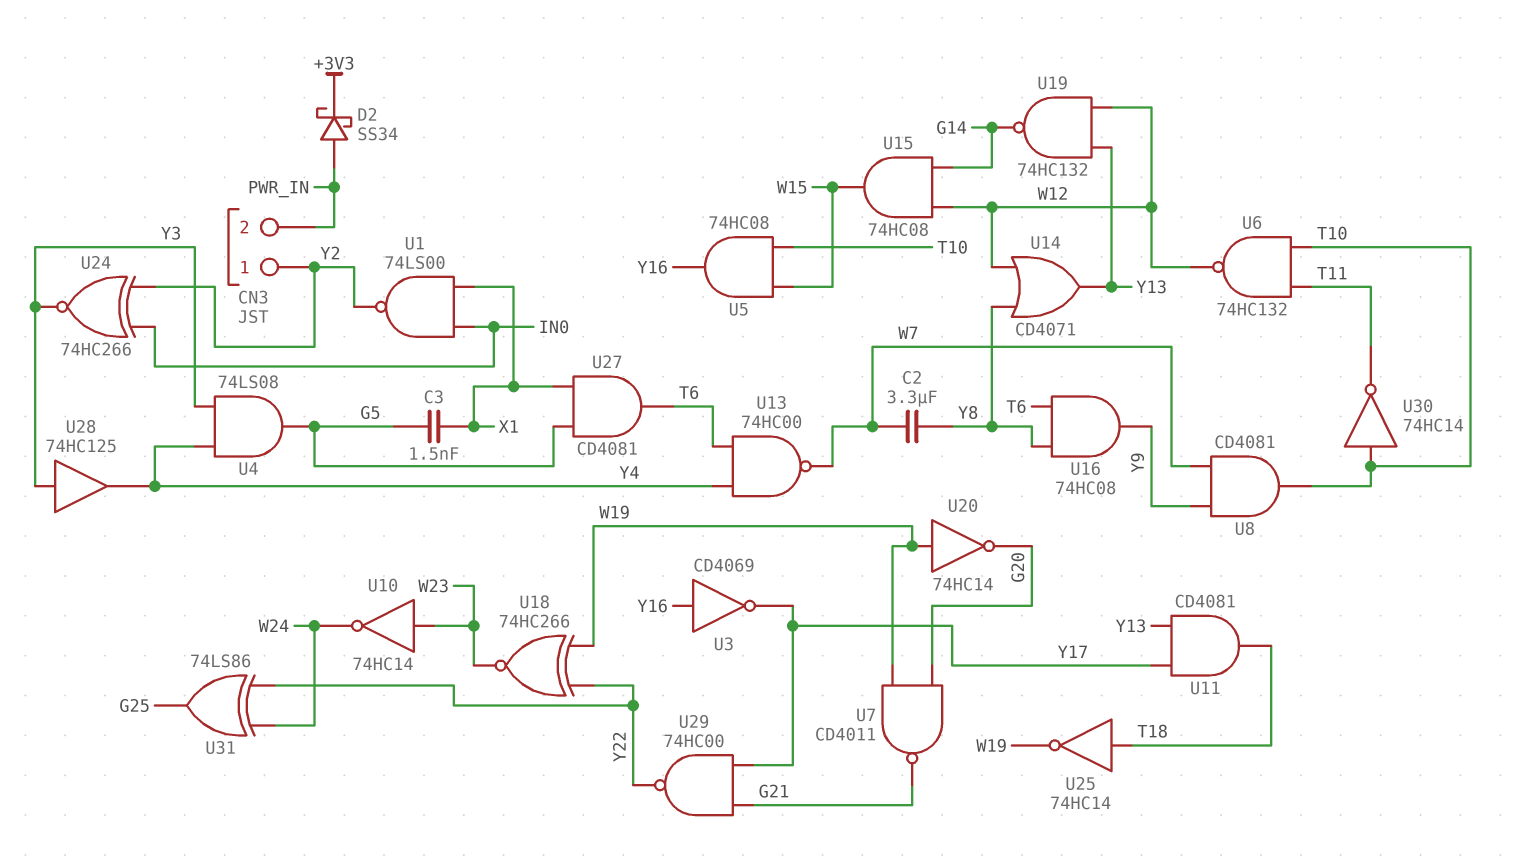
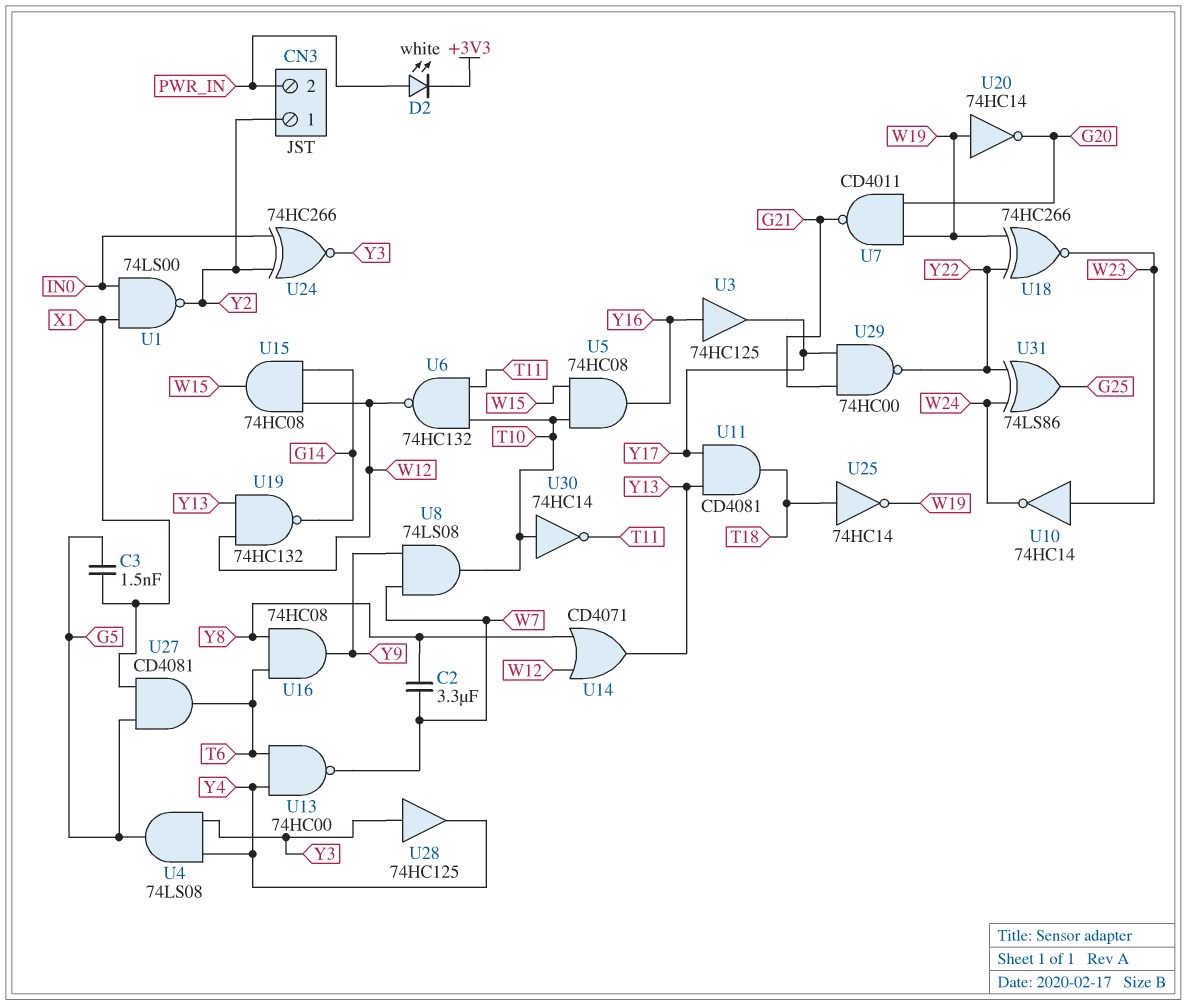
D2: schottky SS34 (A PWR_IN, K +3V3) -> LED white (A PWR_IN, K +3V3)
U3: NOT CD4069 (in Y16, out Y17) -> buffer 74HC125 (in Y16, out Y17)
U8: AND CD4081 (in W7, in Y9, out T10) -> AND 74LS08 (in W7, in Y9, out T10)

